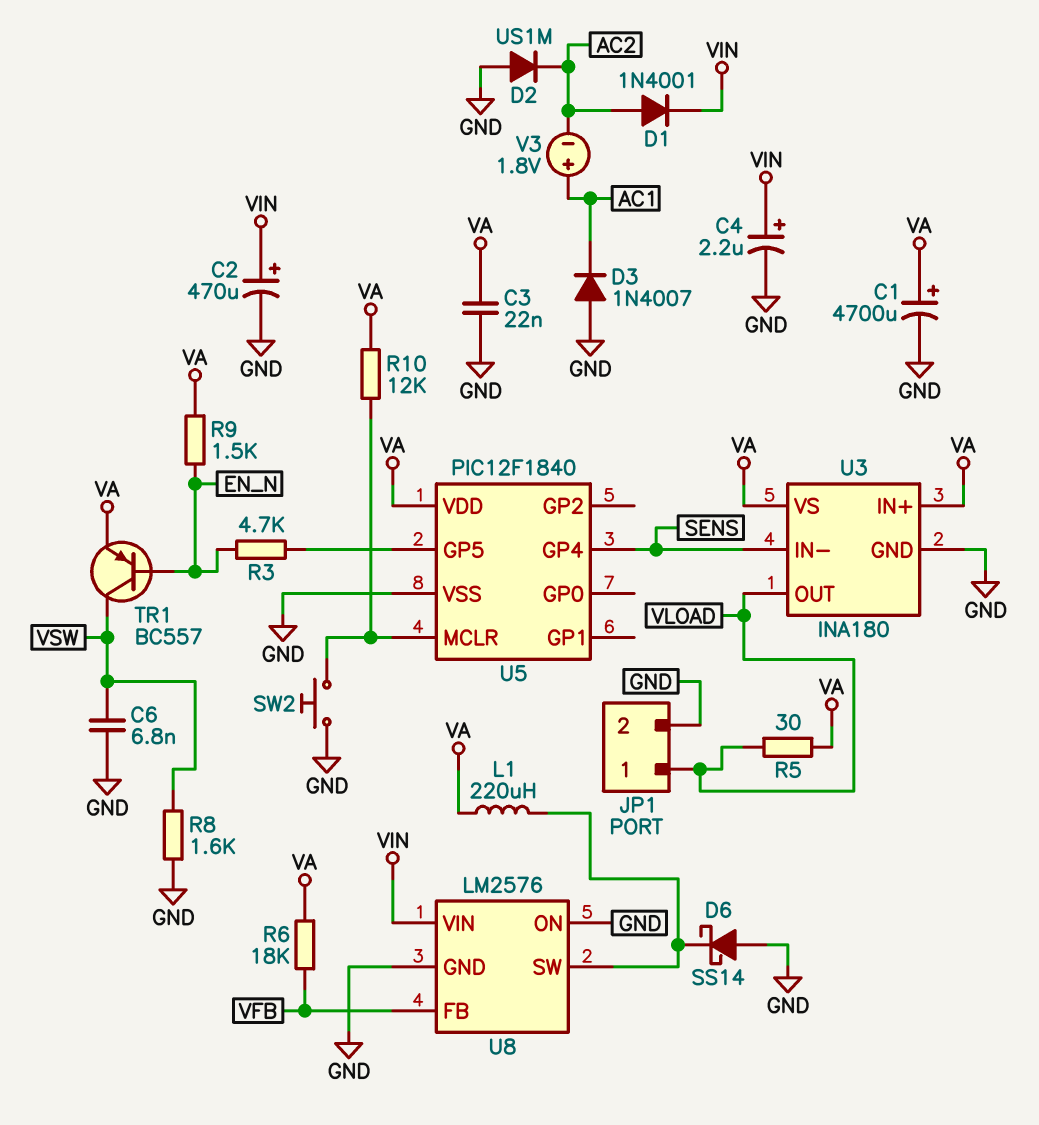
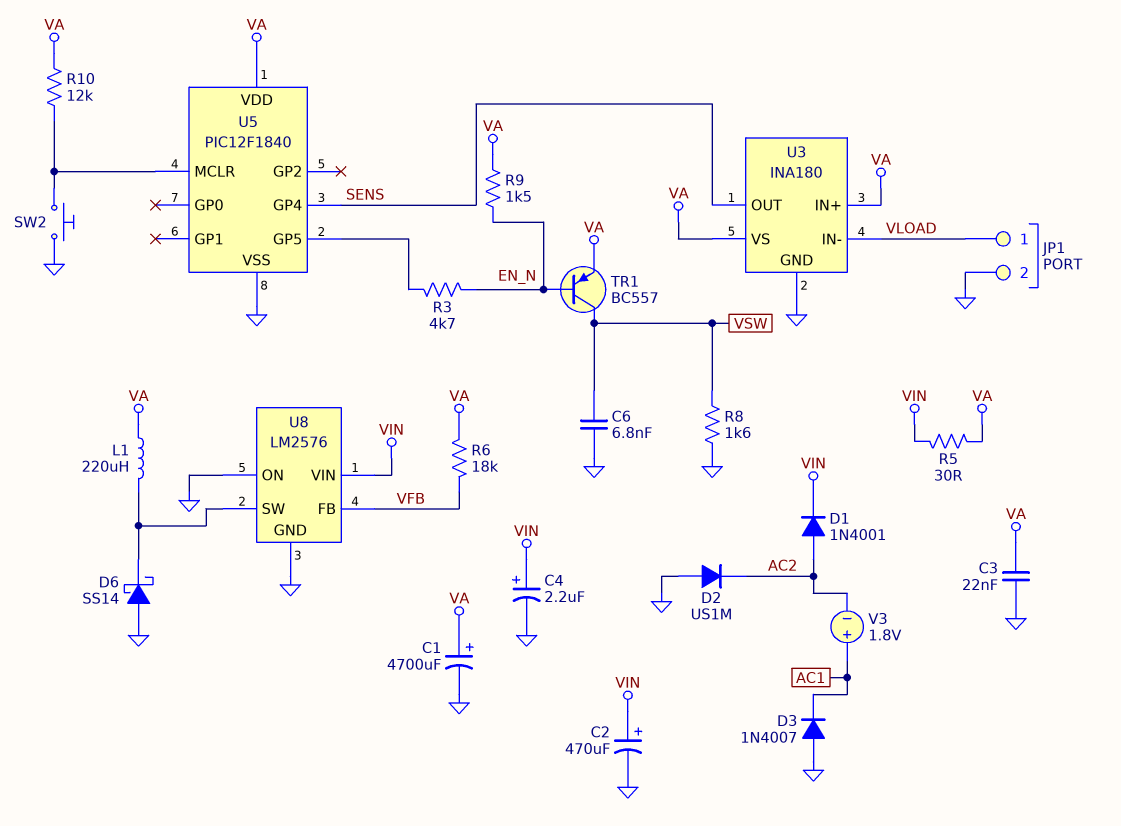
R5: 30 (VA, VLOAD) -> 30 (VA, VIN)
U3 pin IN-: SENS -> VLOAD
U3 pin OUT: VLOAD -> SENS

